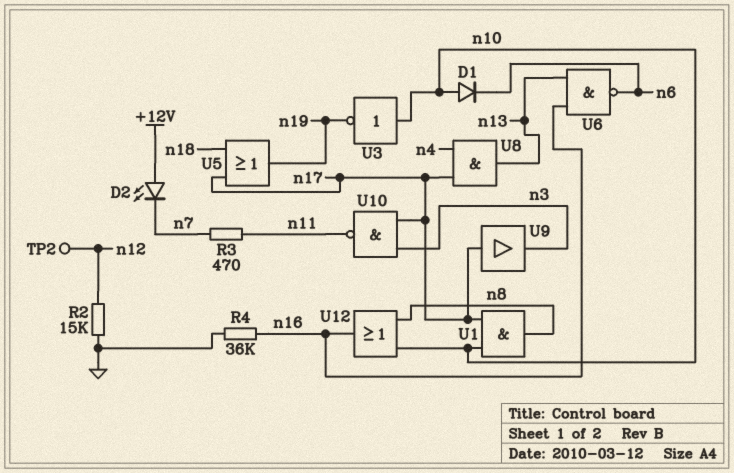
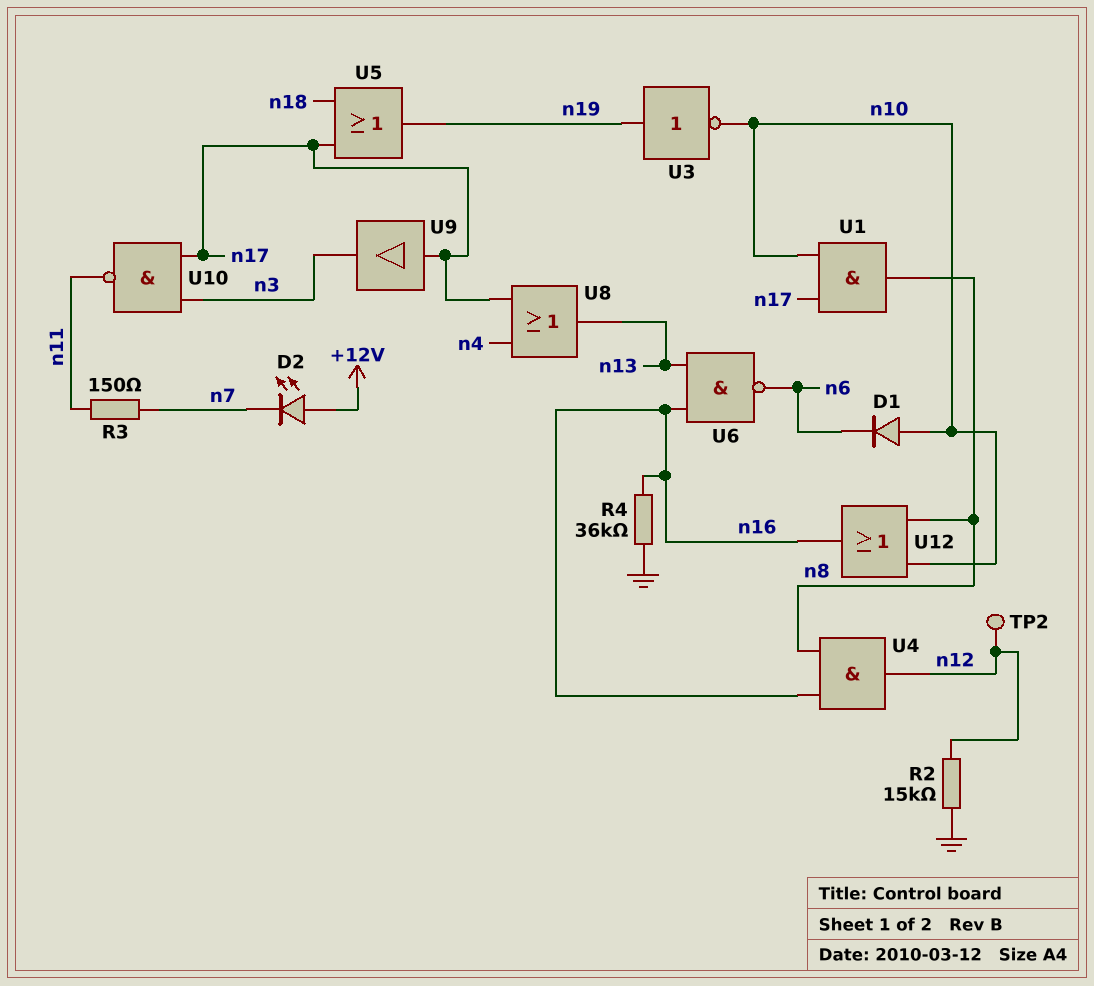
R3: 470 (n7, n11) -> 150 (n7, n11)
U3: NOT (in n10, out n19) -> NOT (in n19, out n10)
U4: none -> AND (in n8, in n16, out n12)
U8: AND (in n4, in n17, out n13) -> OR (in n4, in n17, out n13)

